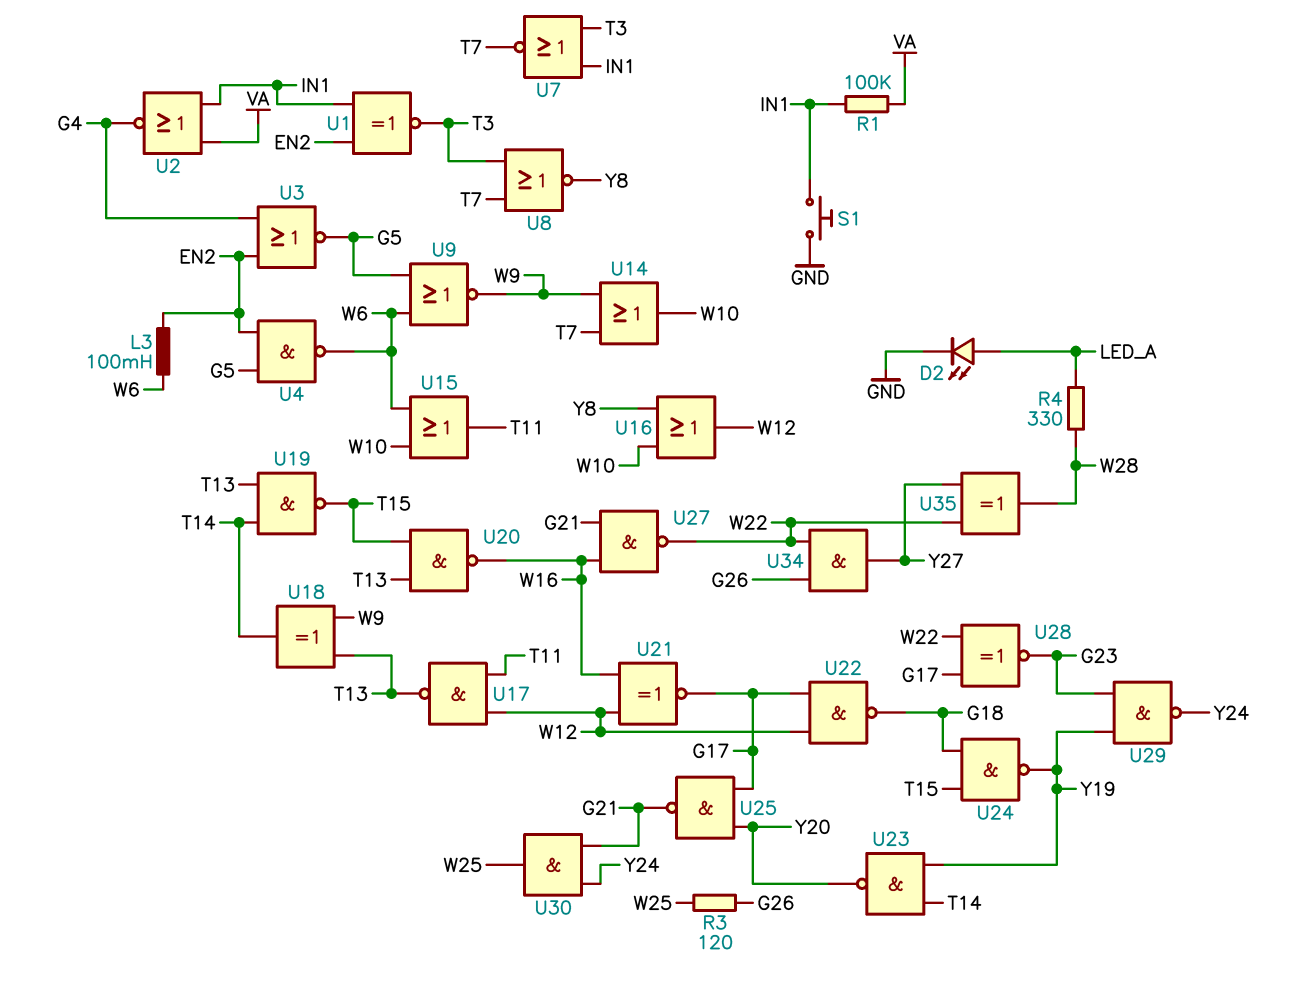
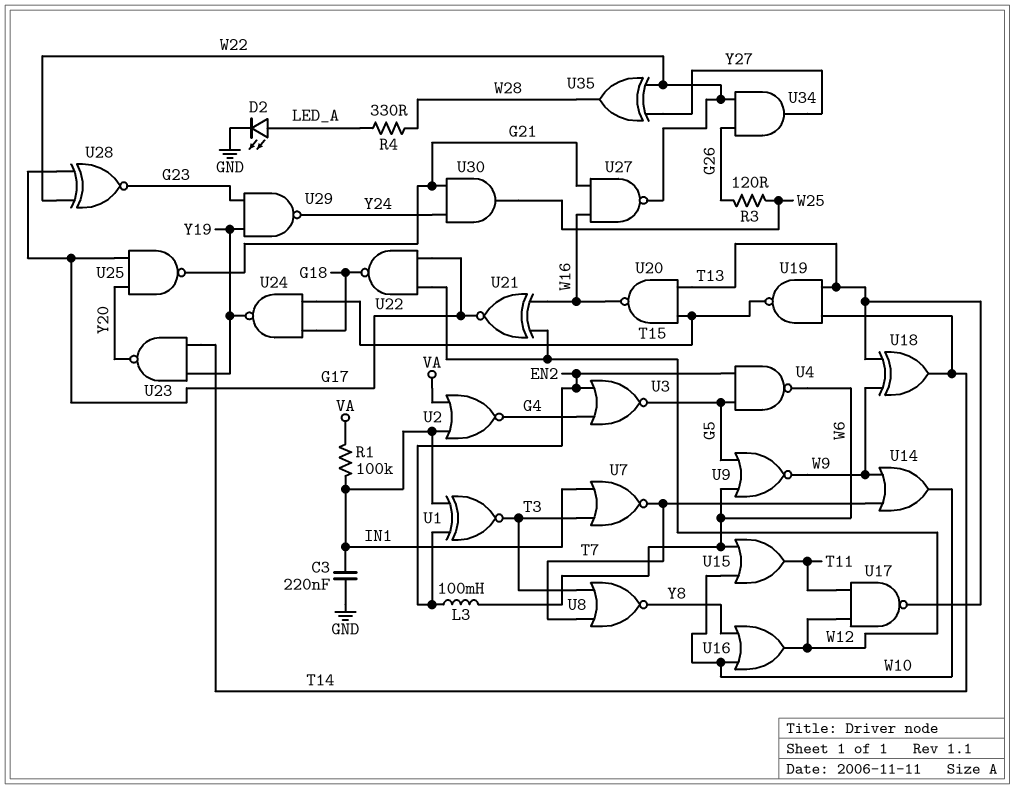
C3: none -> 220nF (GND, IN1)
S1: button (GND, IN1) -> none

